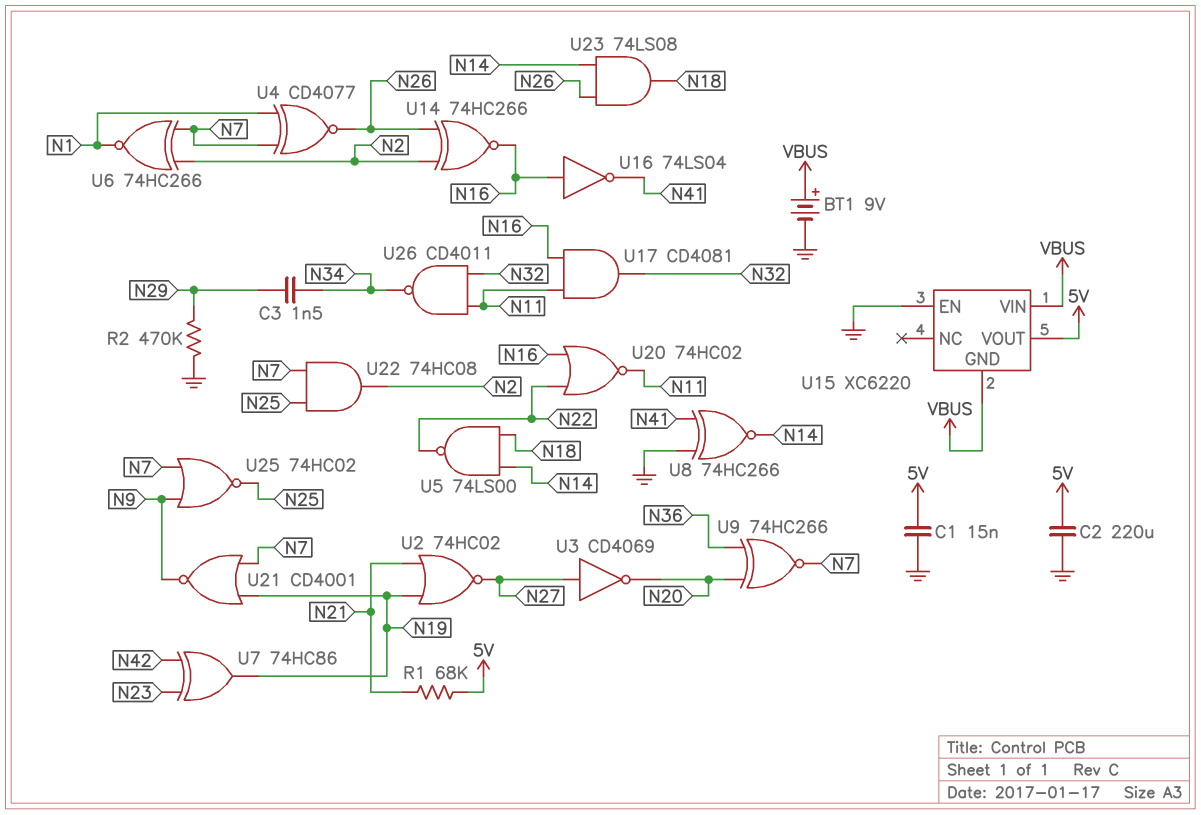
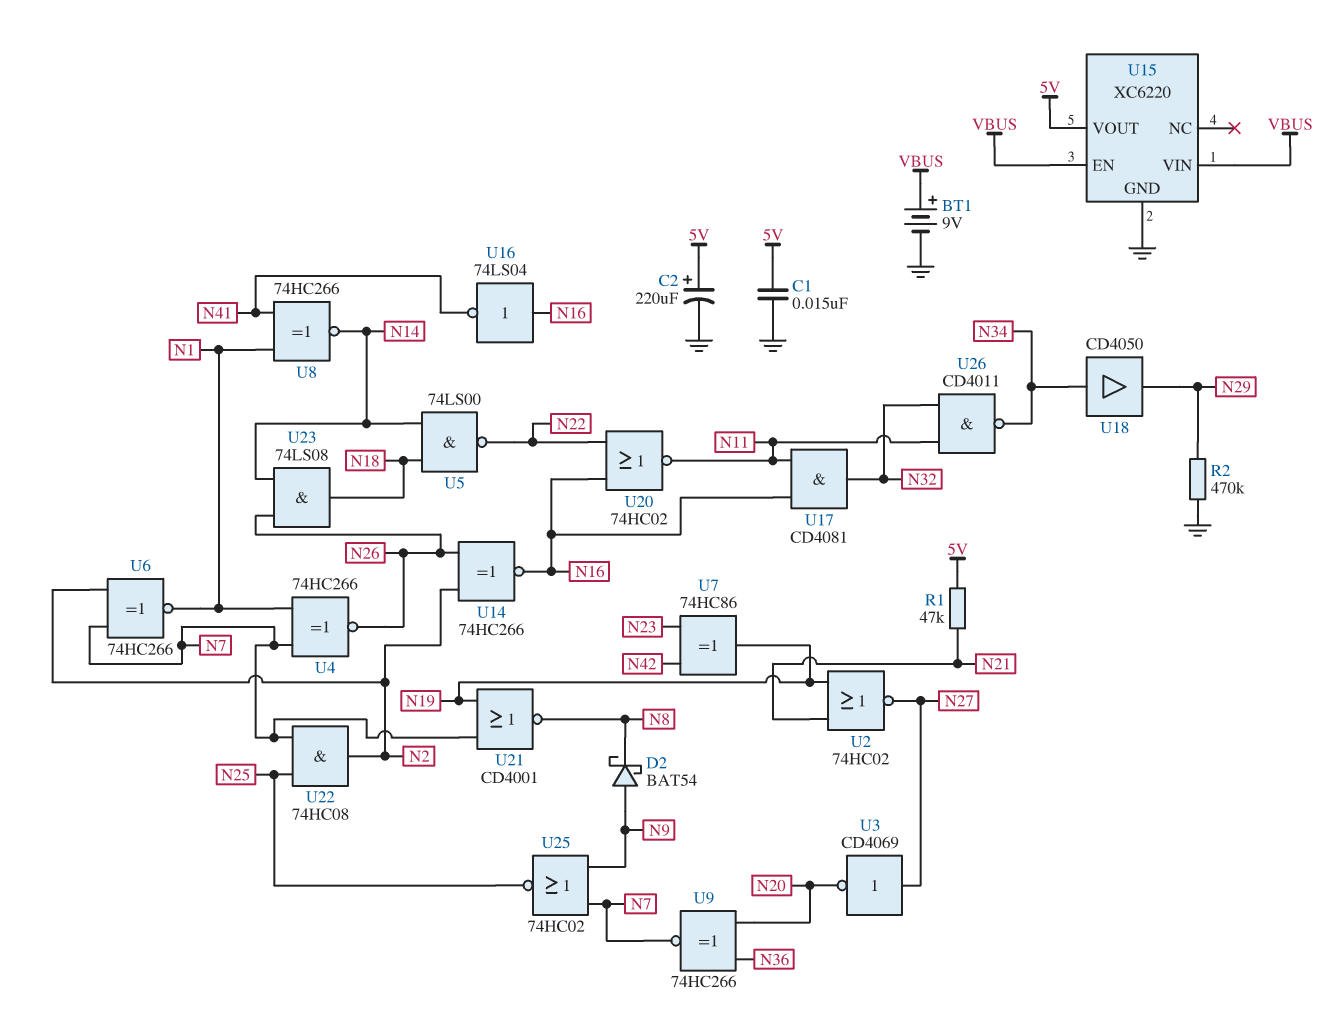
C2: 220uF (5V, GND) -> 220uF (plus 5V, minus GND)
C3: 1.5nF (N29, N34) -> none
D2: none -> schottky BAT54 (A N9, K N8)
R1: 68k (5V, N21) -> 47k (5V, N21)
U4: XNOR CD4077 (in N1, in N7, out N26) -> XNOR 74HC266 (in N1, in N7, out N26)
U8: XNOR 74HC266 (in GND, in N41, out N14) -> XNOR 74HC266 (in N1, in N41, out N14)
U15 pin EN: GND -> VBUS
U15 pin GND: VBUS -> GND
U18: none -> buffer CD4050 (in N34, out N29)
U21: NOR CD4001 (in N7, in N19, out N9) -> NOR CD4001 (in N7, in N19, out N8)

